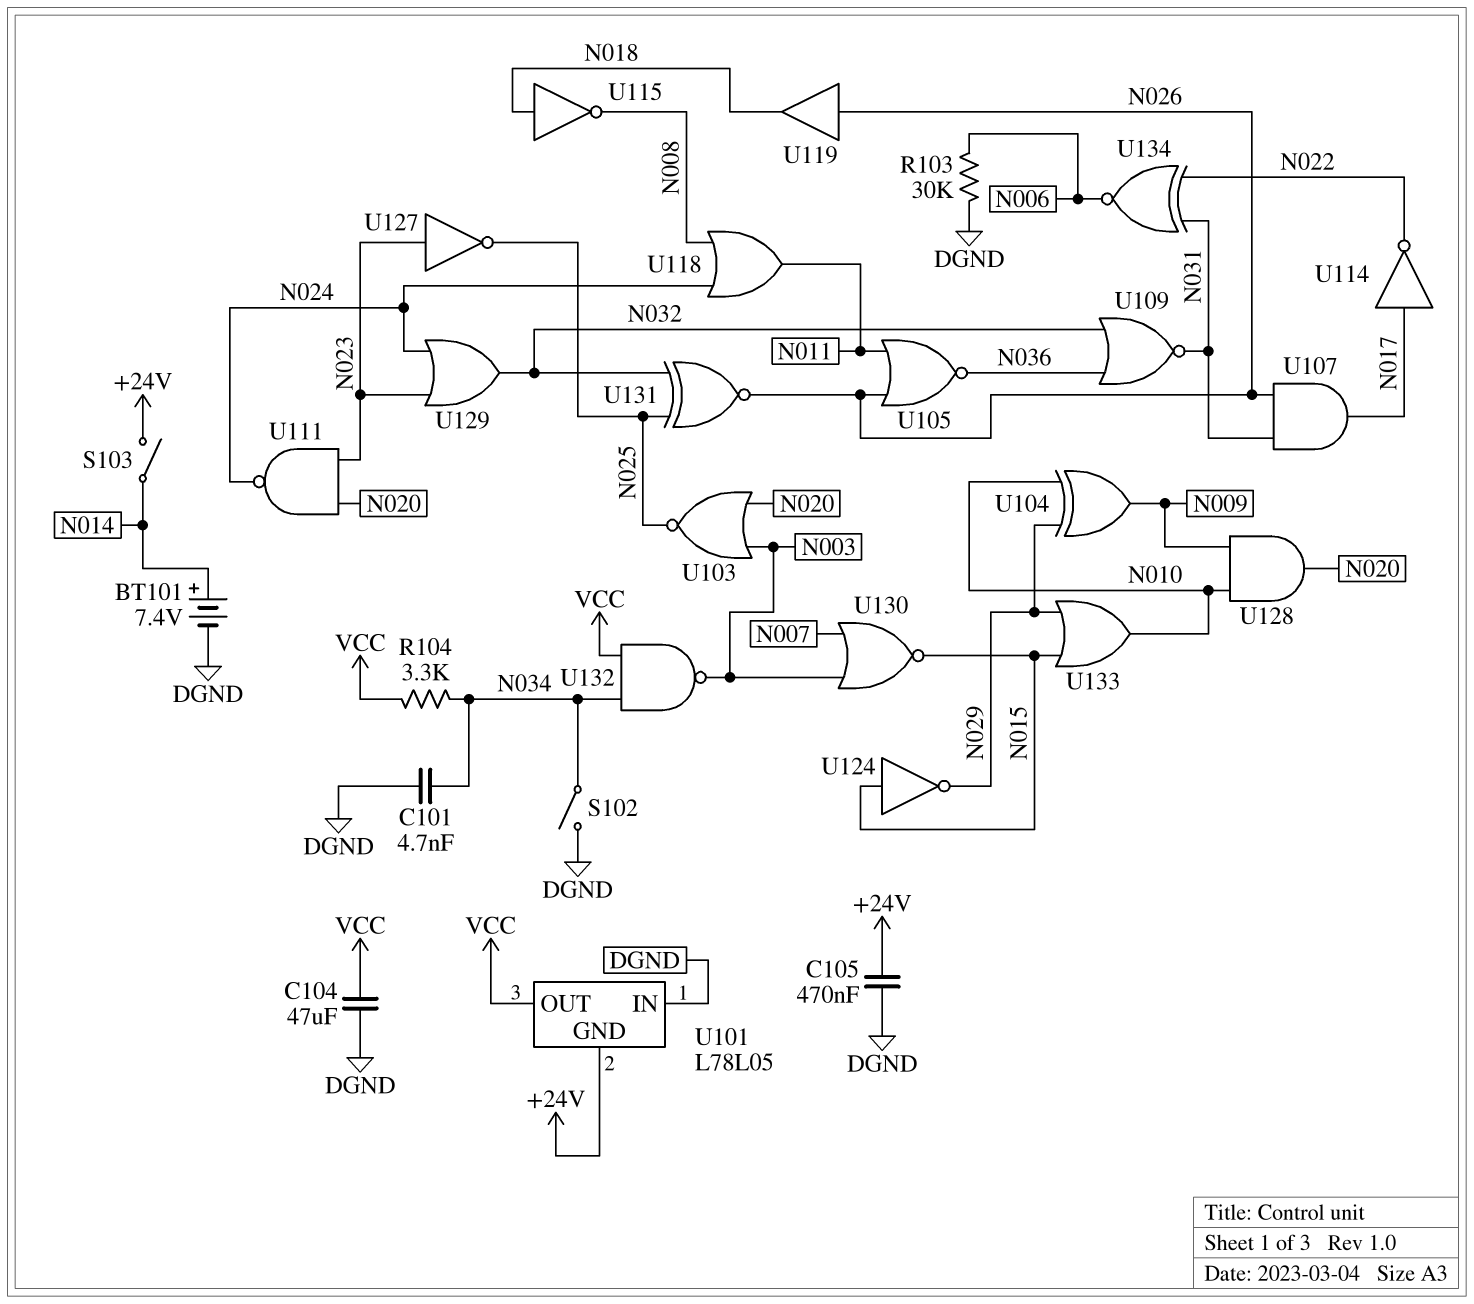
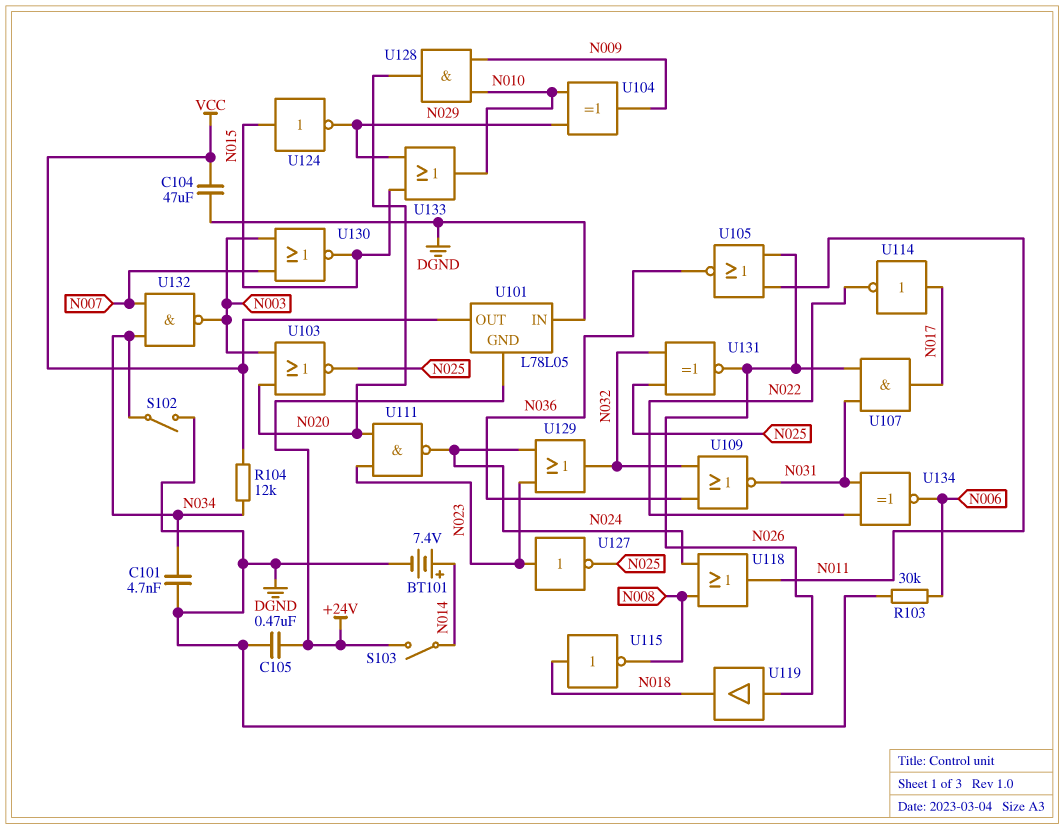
R104: 3.3k (N034, VCC) -> 12k (N034, VCC)
U132: NAND (in N034, in VCC, out N003) -> NAND (in N007, in N034, out N003)

